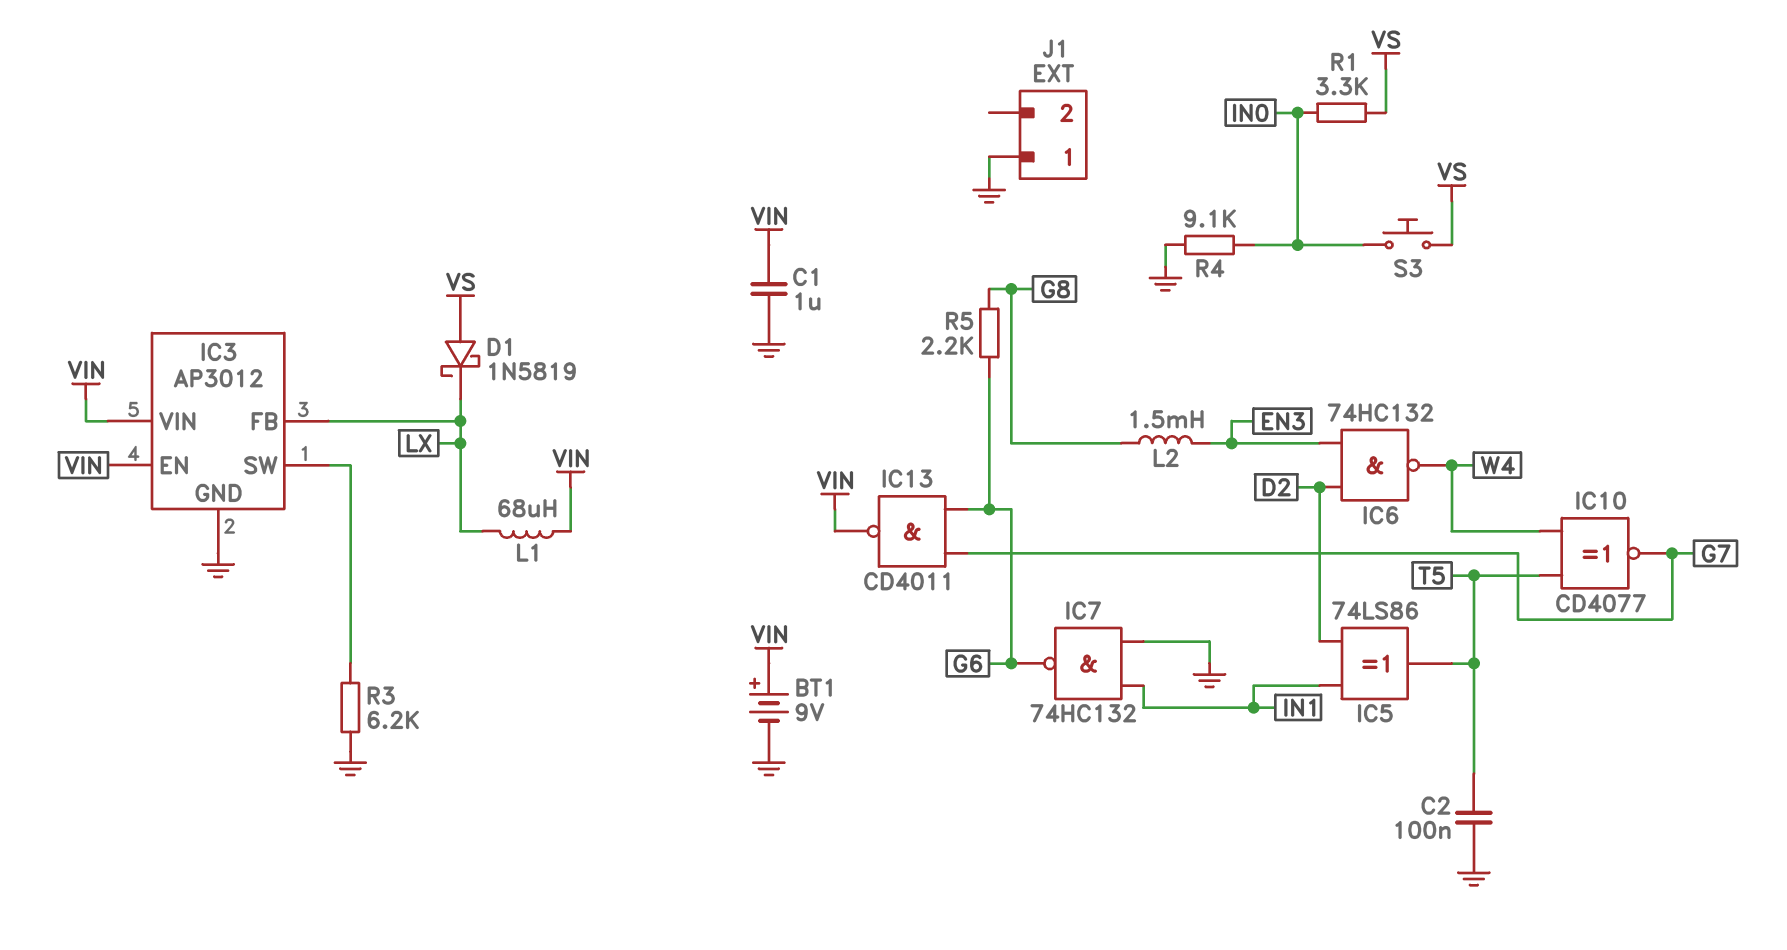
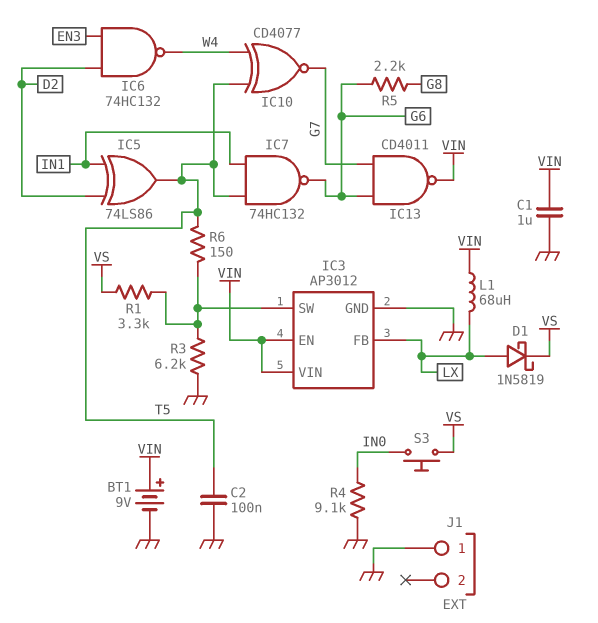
D1: schottky 1N5819 (A VS, K LX) -> schottky 1N5819 (A LX, K VS)
IC7: NAND 74HC132 (in GND, in IN1, out G6) -> NAND 74HC132 (in IN1, in T5, out G6)
L2: 1.5mH (EN3, G8) -> none
R1: 3.3k (IN0, VS) -> 3.3k (IC3/SW, VS)
R6: none -> 150 (IC3/SW, T5)

